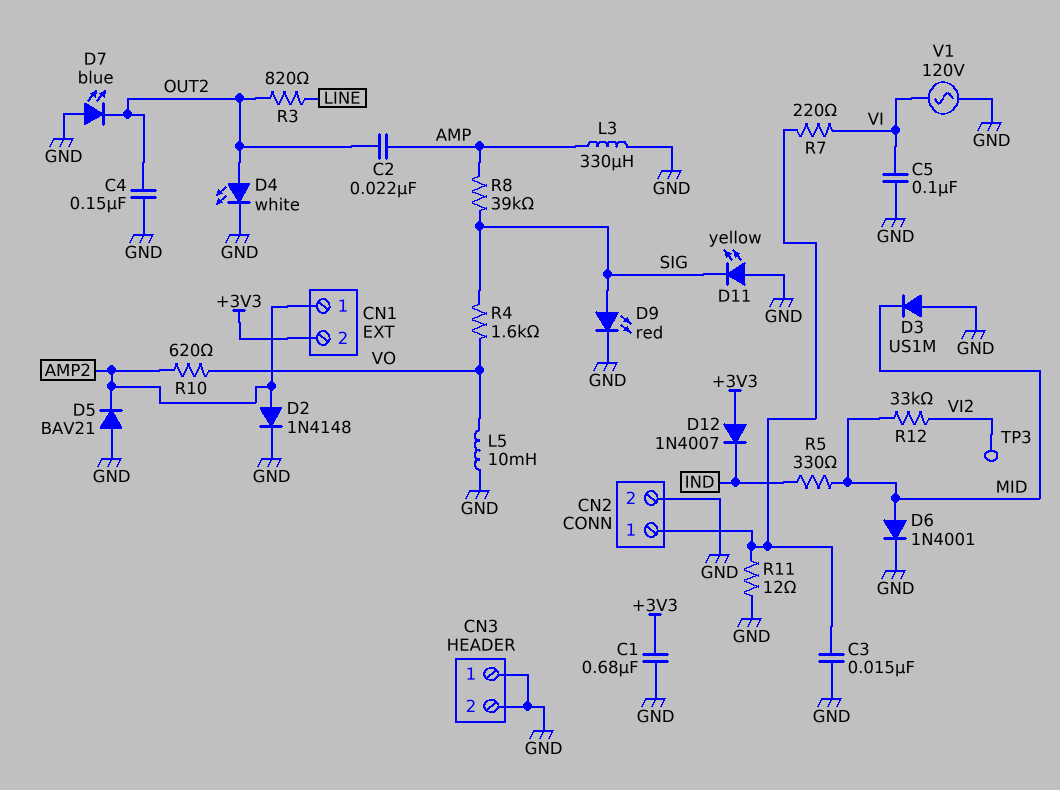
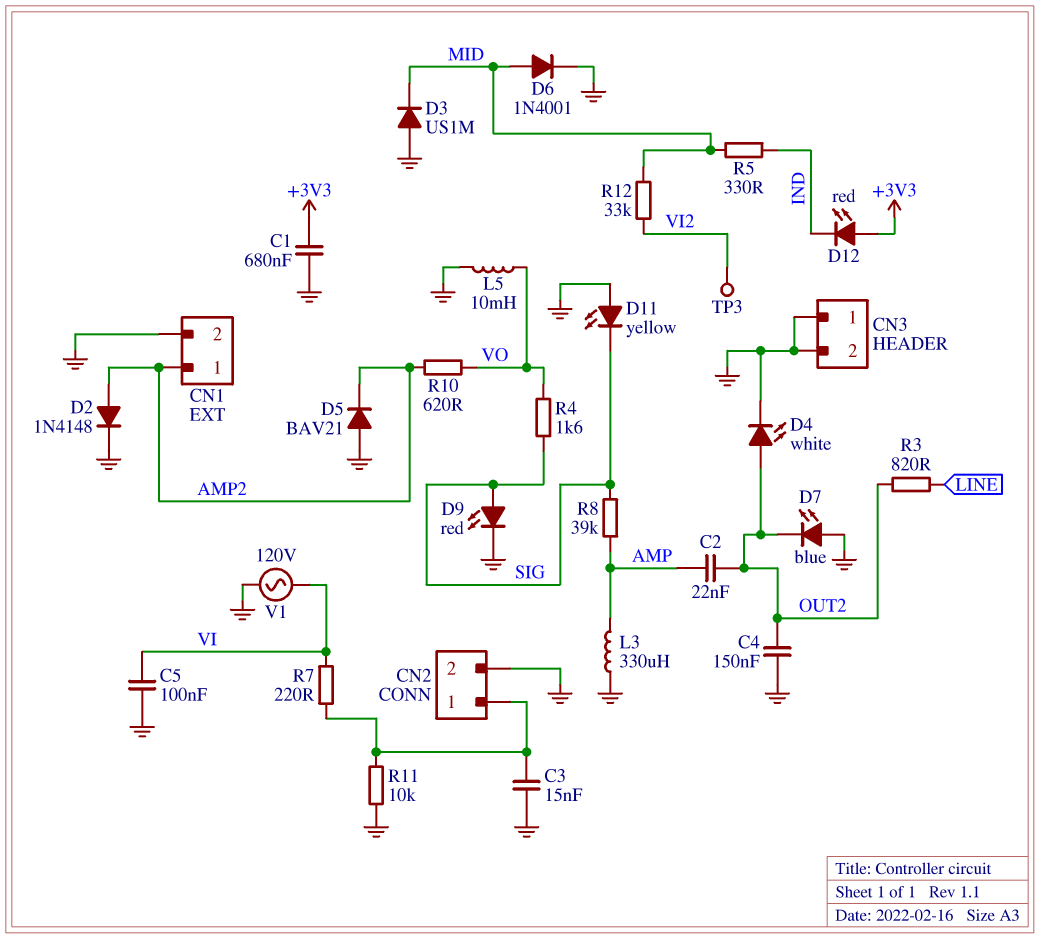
CN1 pin 2: +3V3 -> GND
D12: diode 1N4007 (A +3V3, K IND) -> LED red (A +3V3, K IND)
R11: 12 (CN2/1, GND) -> 10k (CN2/1, GND)

